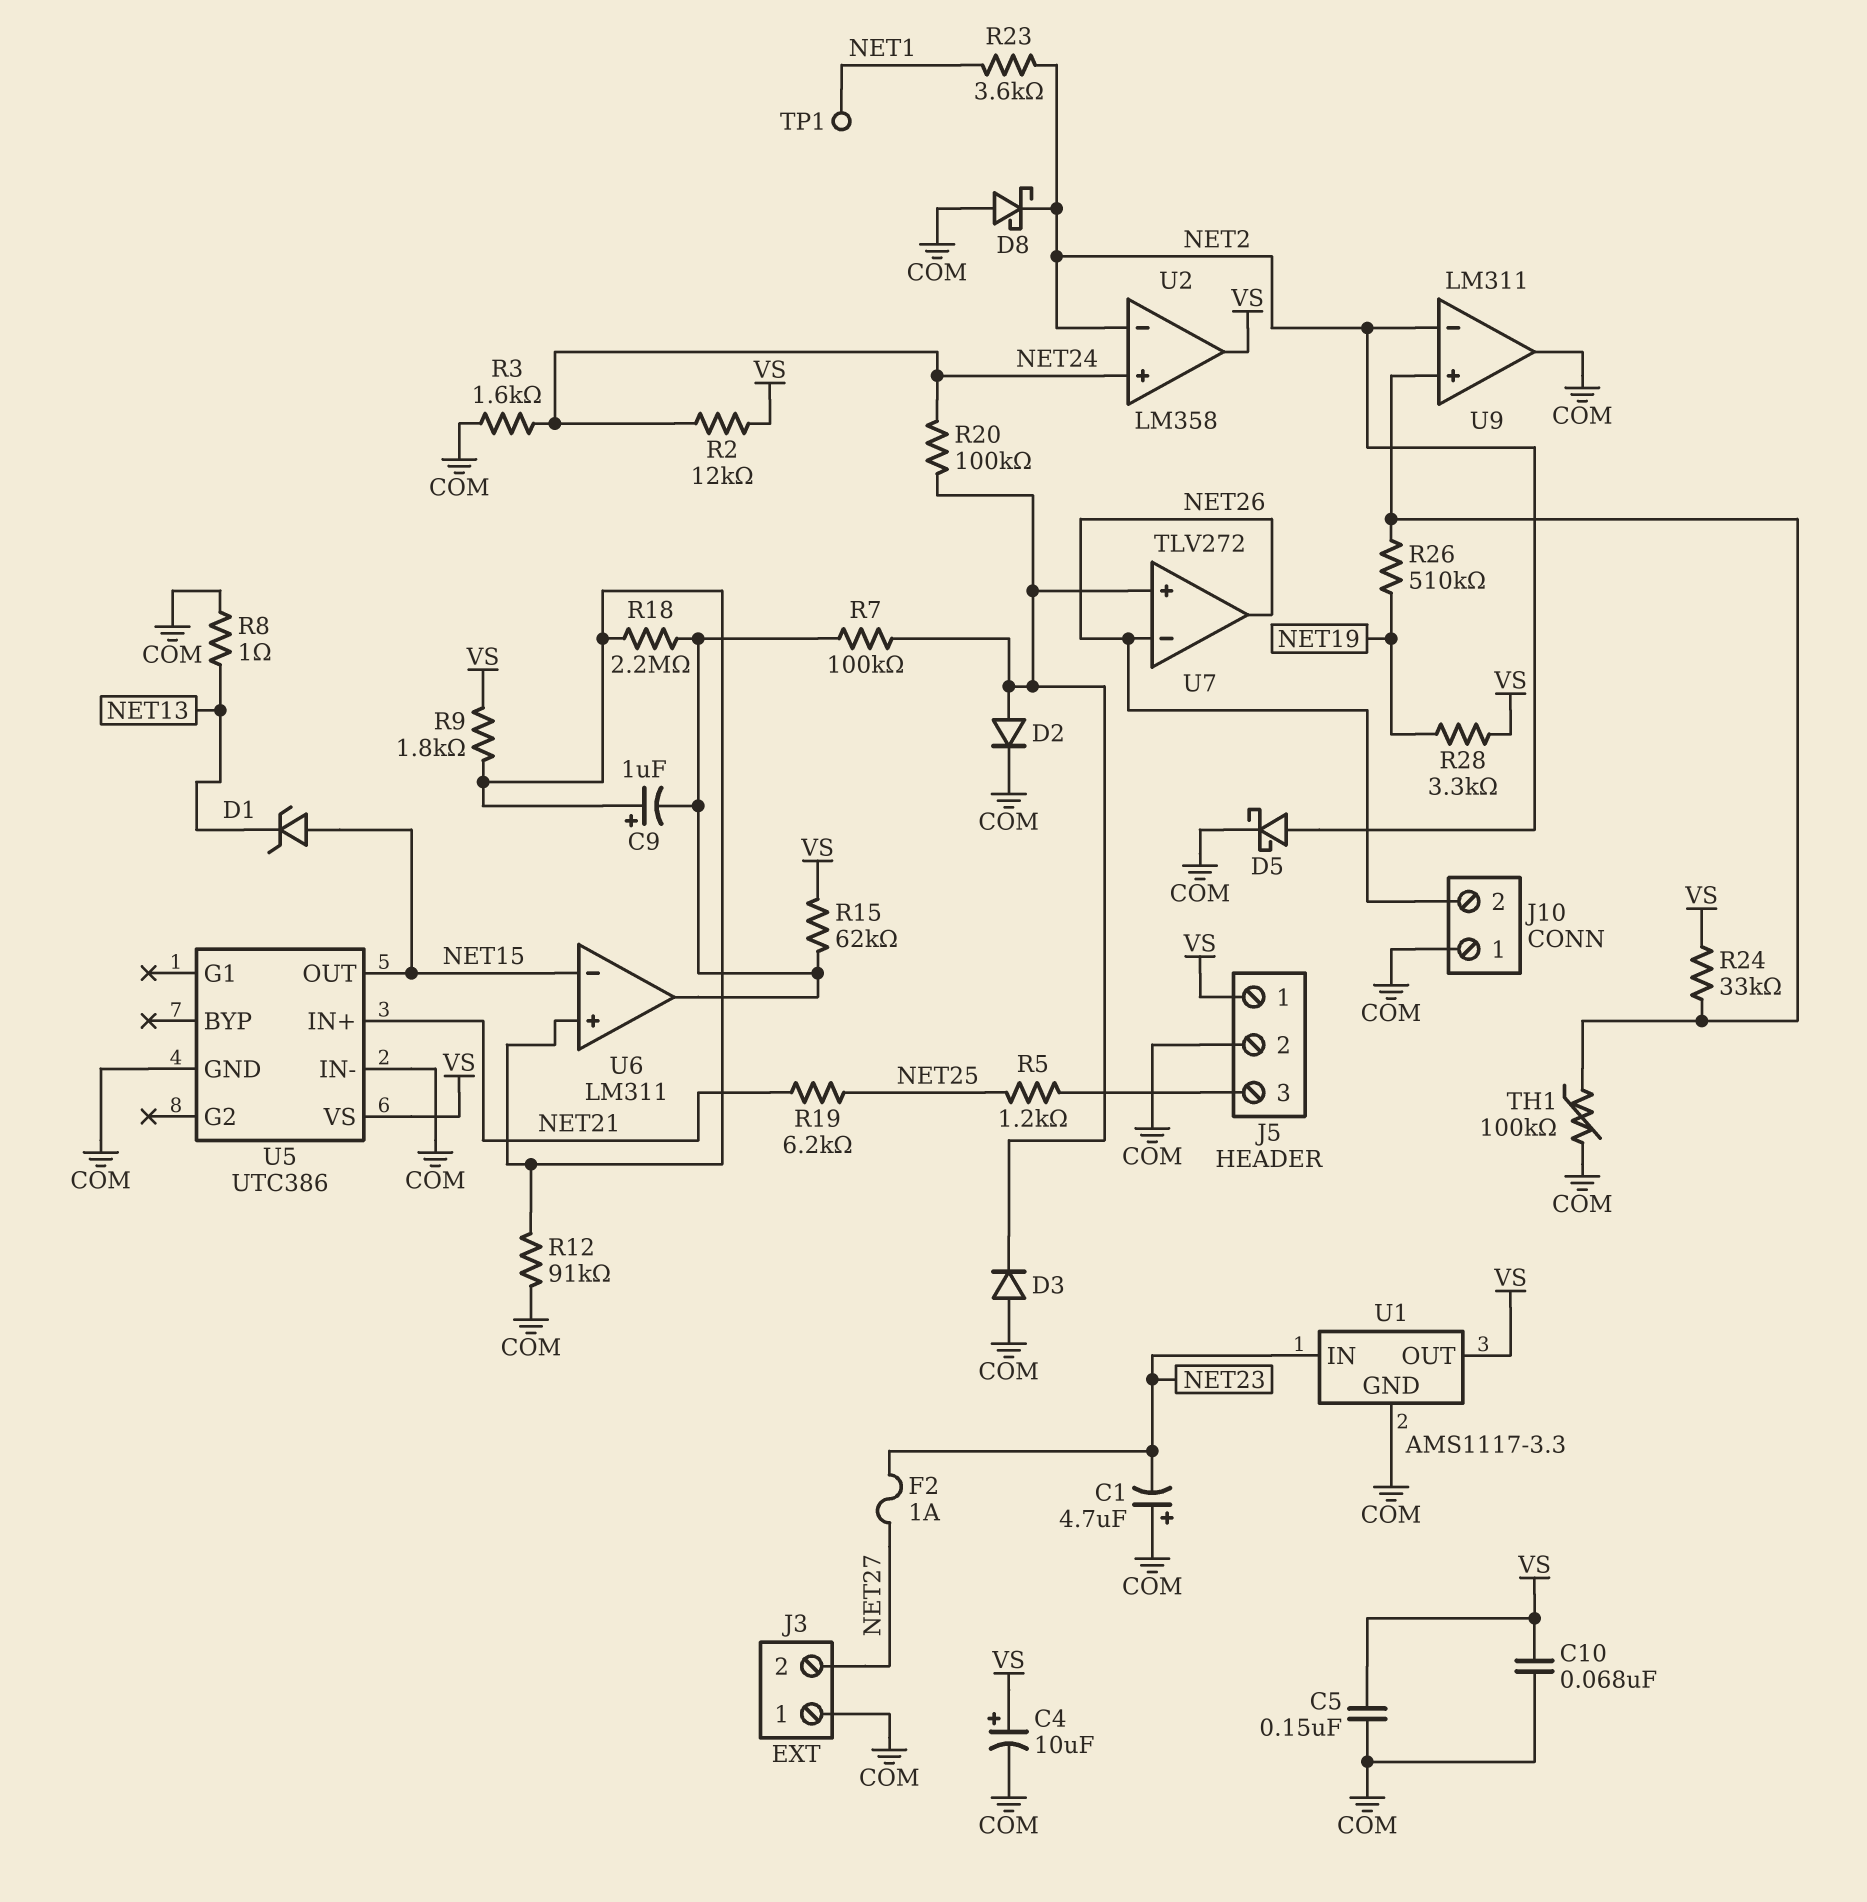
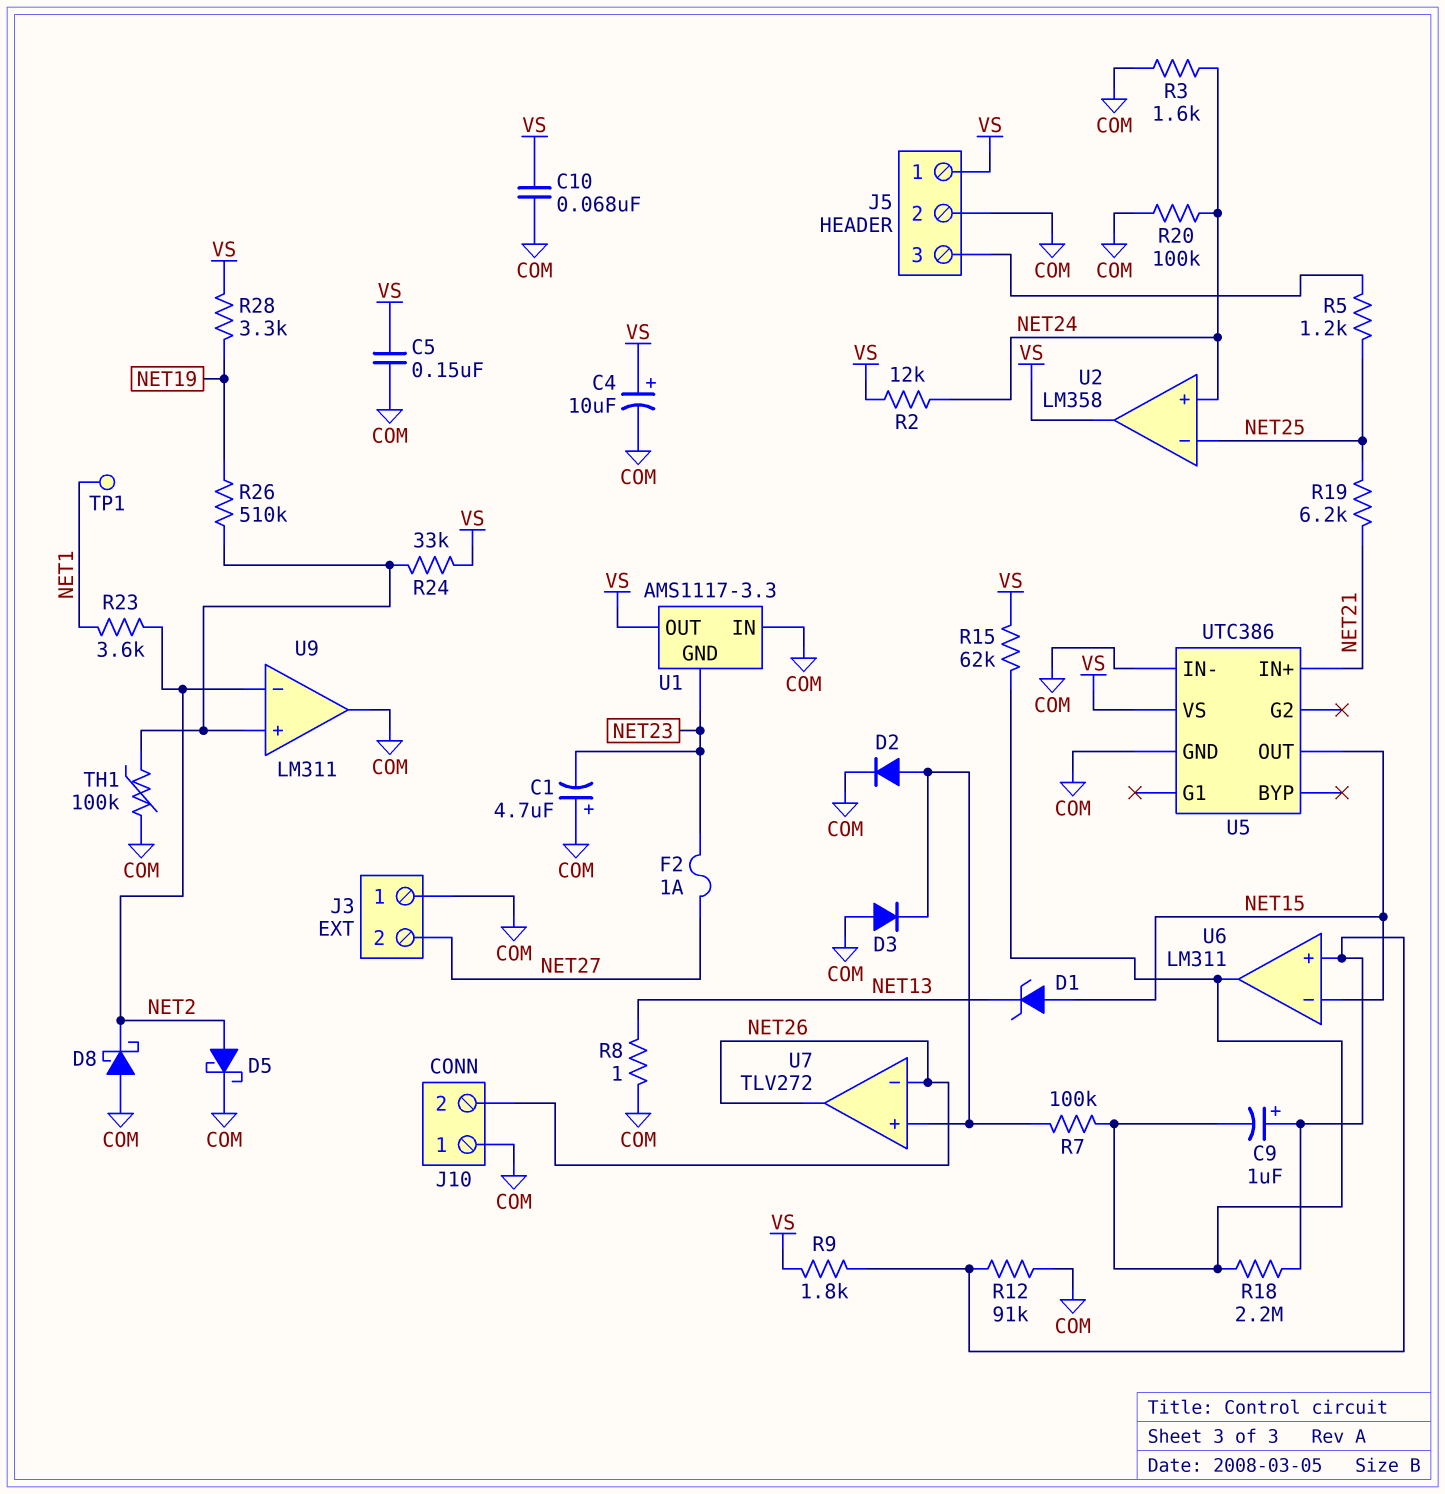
R20: 100k (NET24, U7/in+) -> 100k (COM, NET24)
U1 pin GND: COM -> NET23
U1 pin IN: NET23 -> COM
U2 pin in-: NET2 -> NET25

